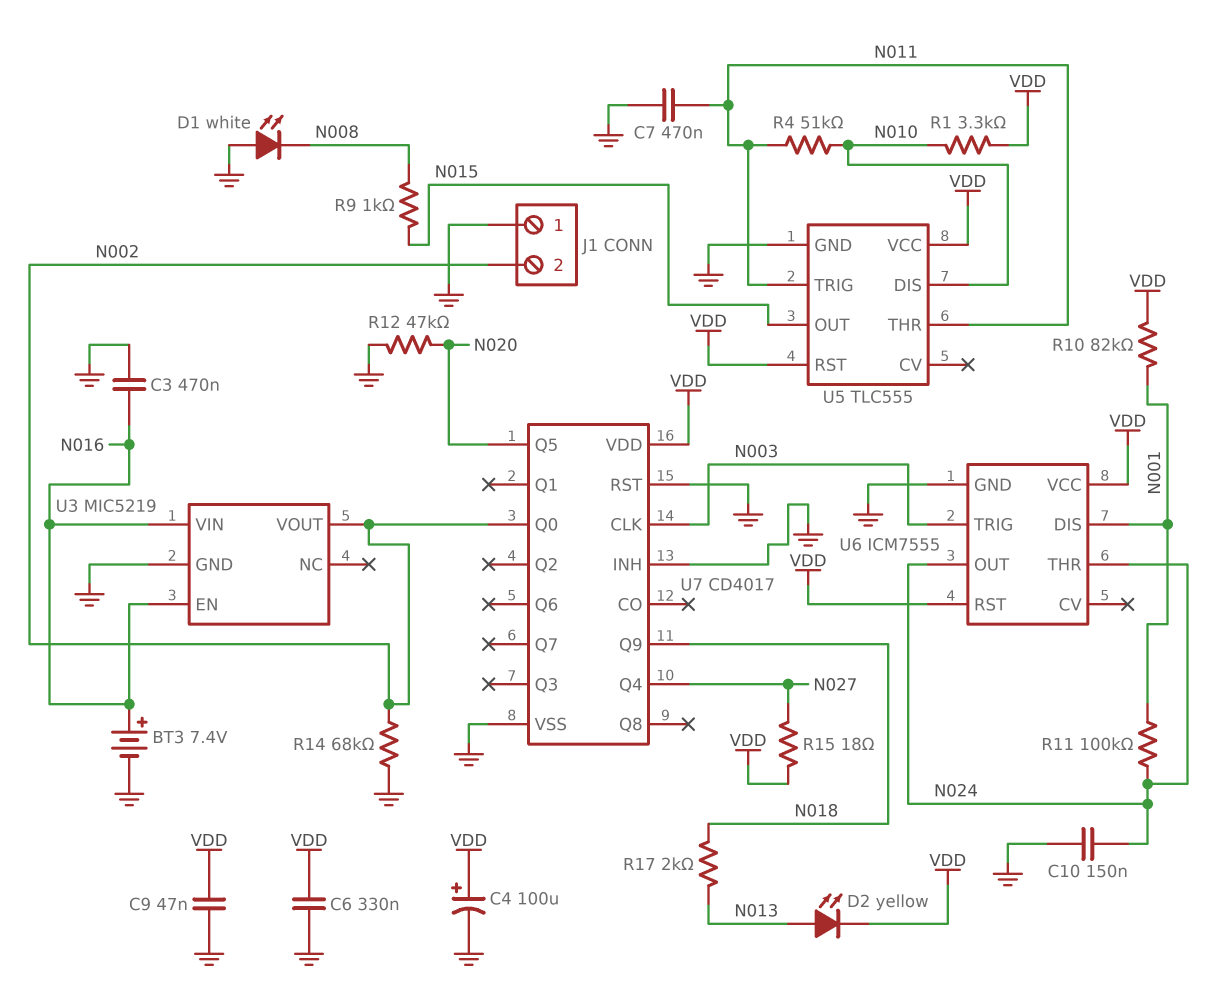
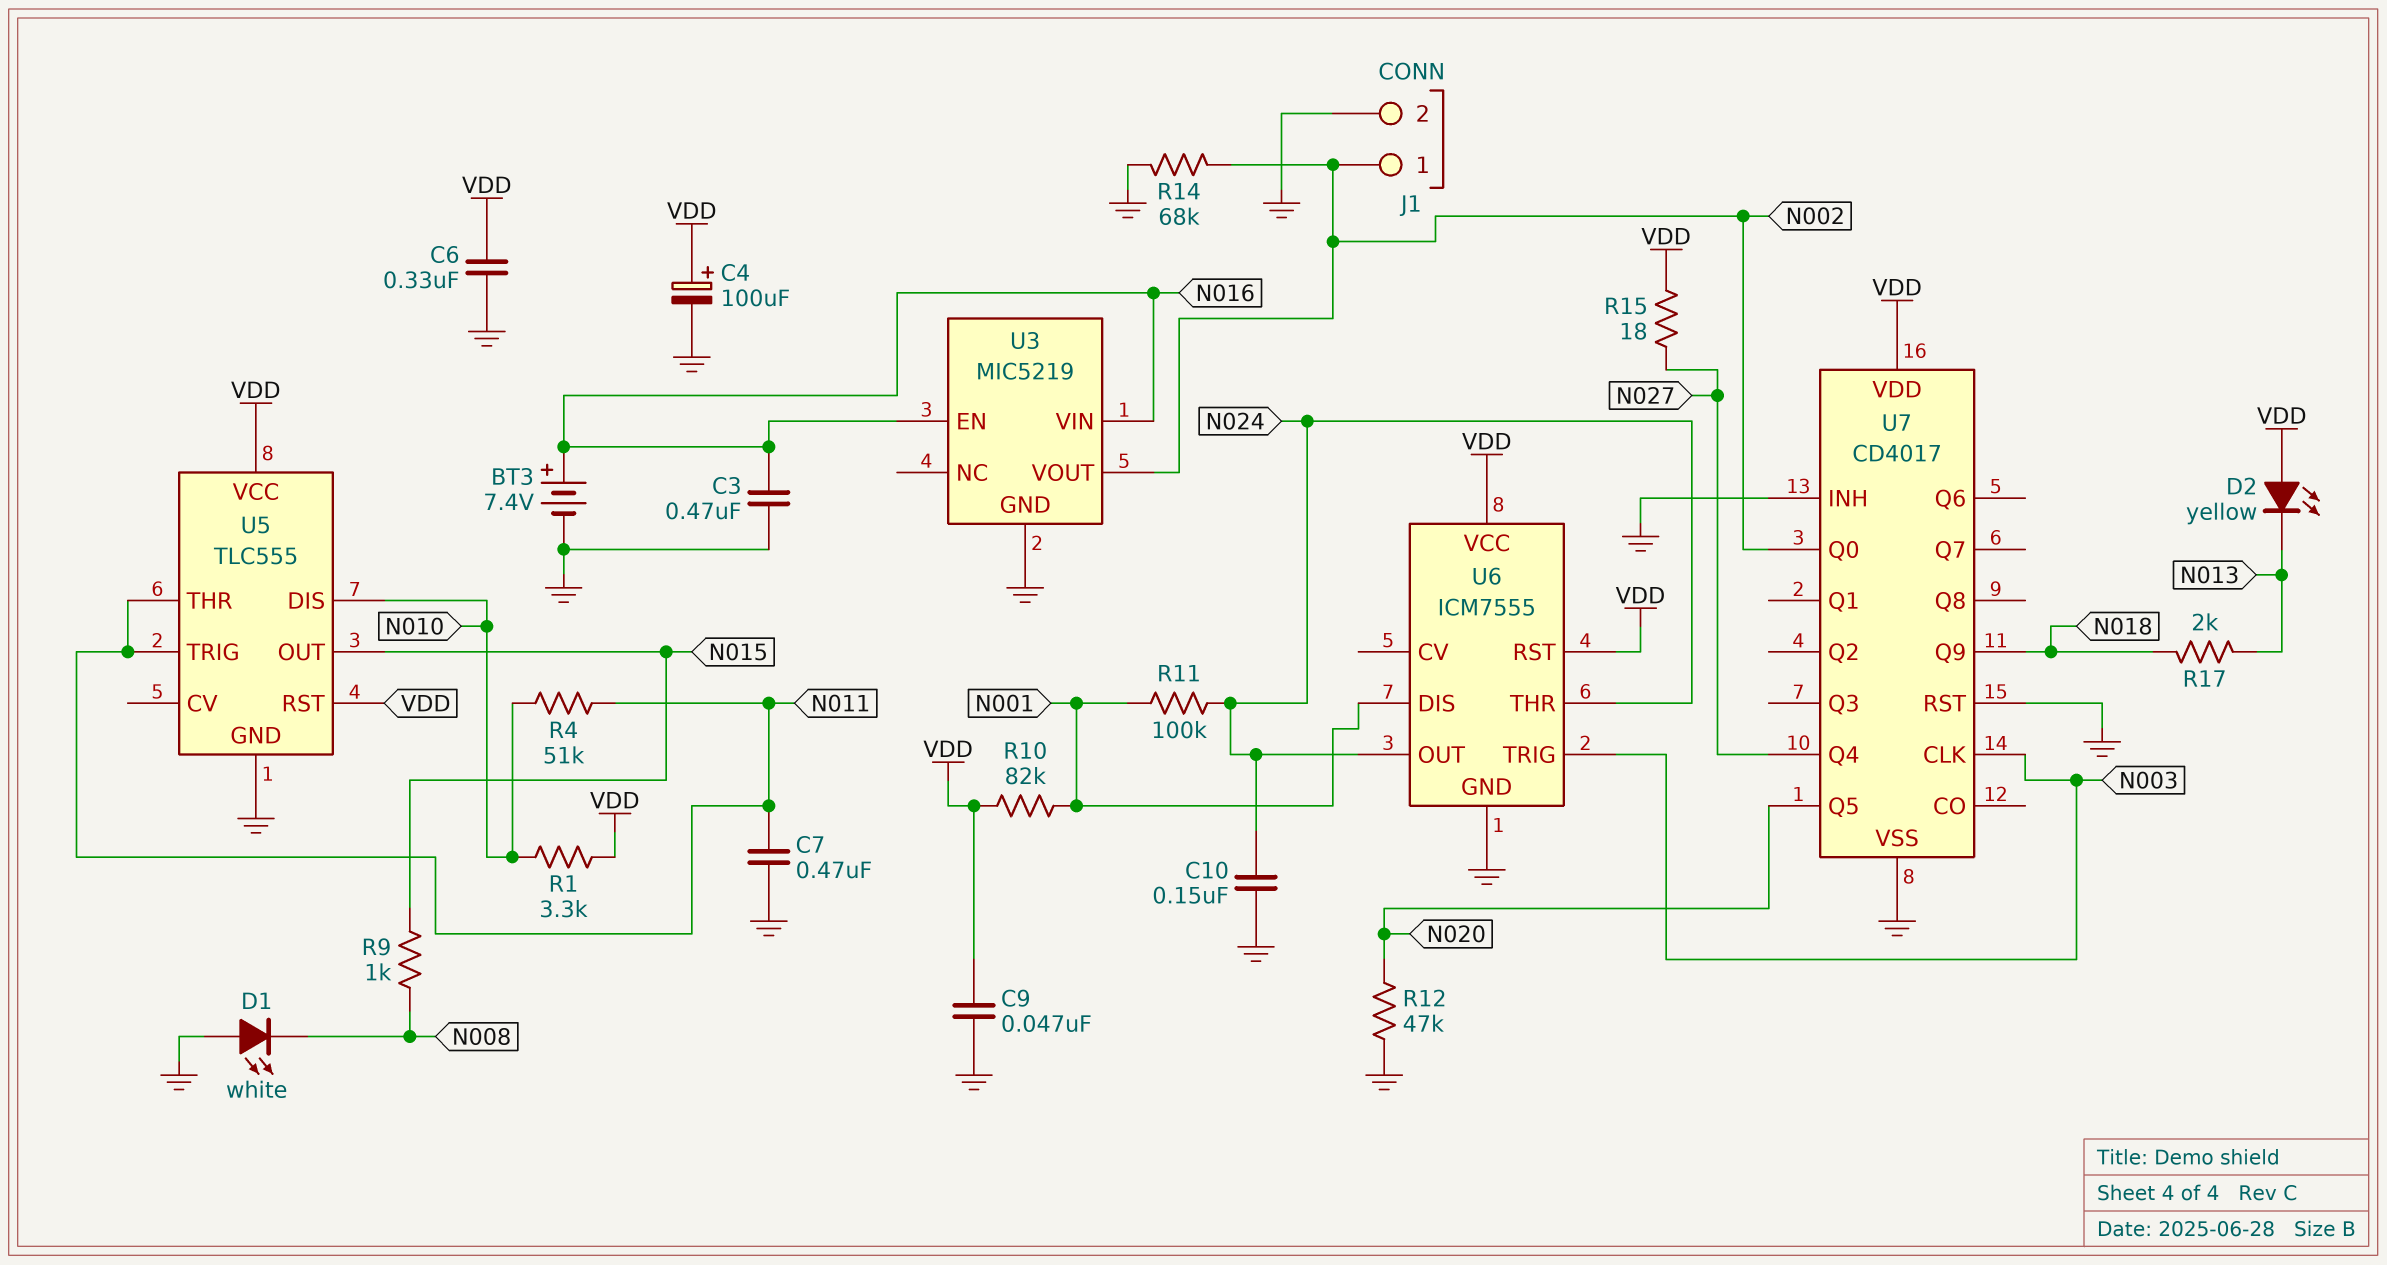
D2: LED yellow (A N013, K VDD) -> LED yellow (A VDD, K N013)
J1 pin 1: GND -> N002
J1 pin 2: N002 -> GND

